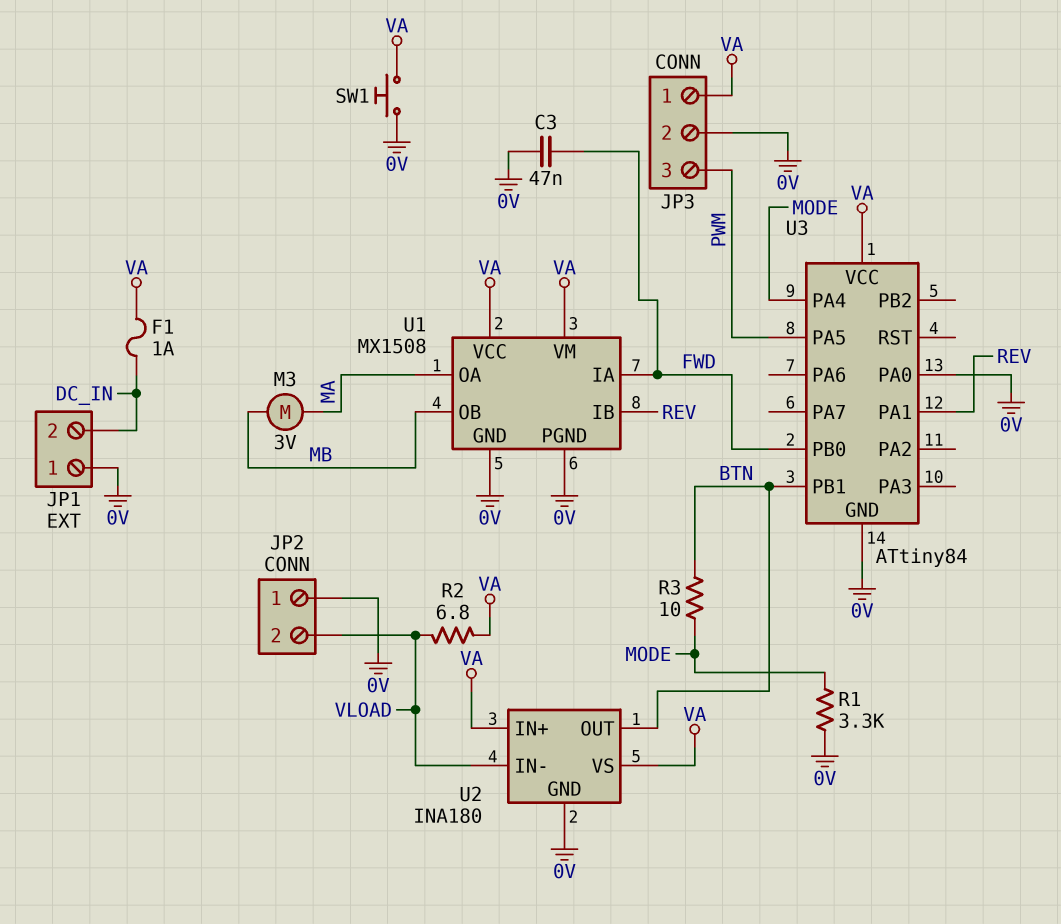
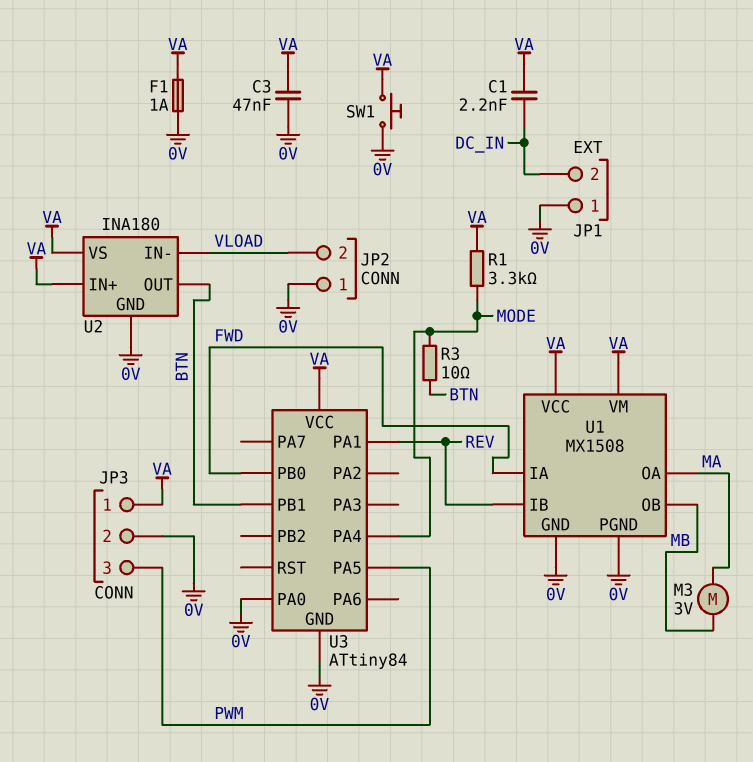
C1: none -> 2.2nF (DC_IN, VA)
C3: 47nF (0V, FWD) -> 47nF (0V, VA)
F1: 1A (DC_IN, VA) -> 1A (0V, VA)
R1: 3.3k (0V, MODE) -> 3.3k (MODE, VA)
R2: 6.8 (VA, VLOAD) -> none

